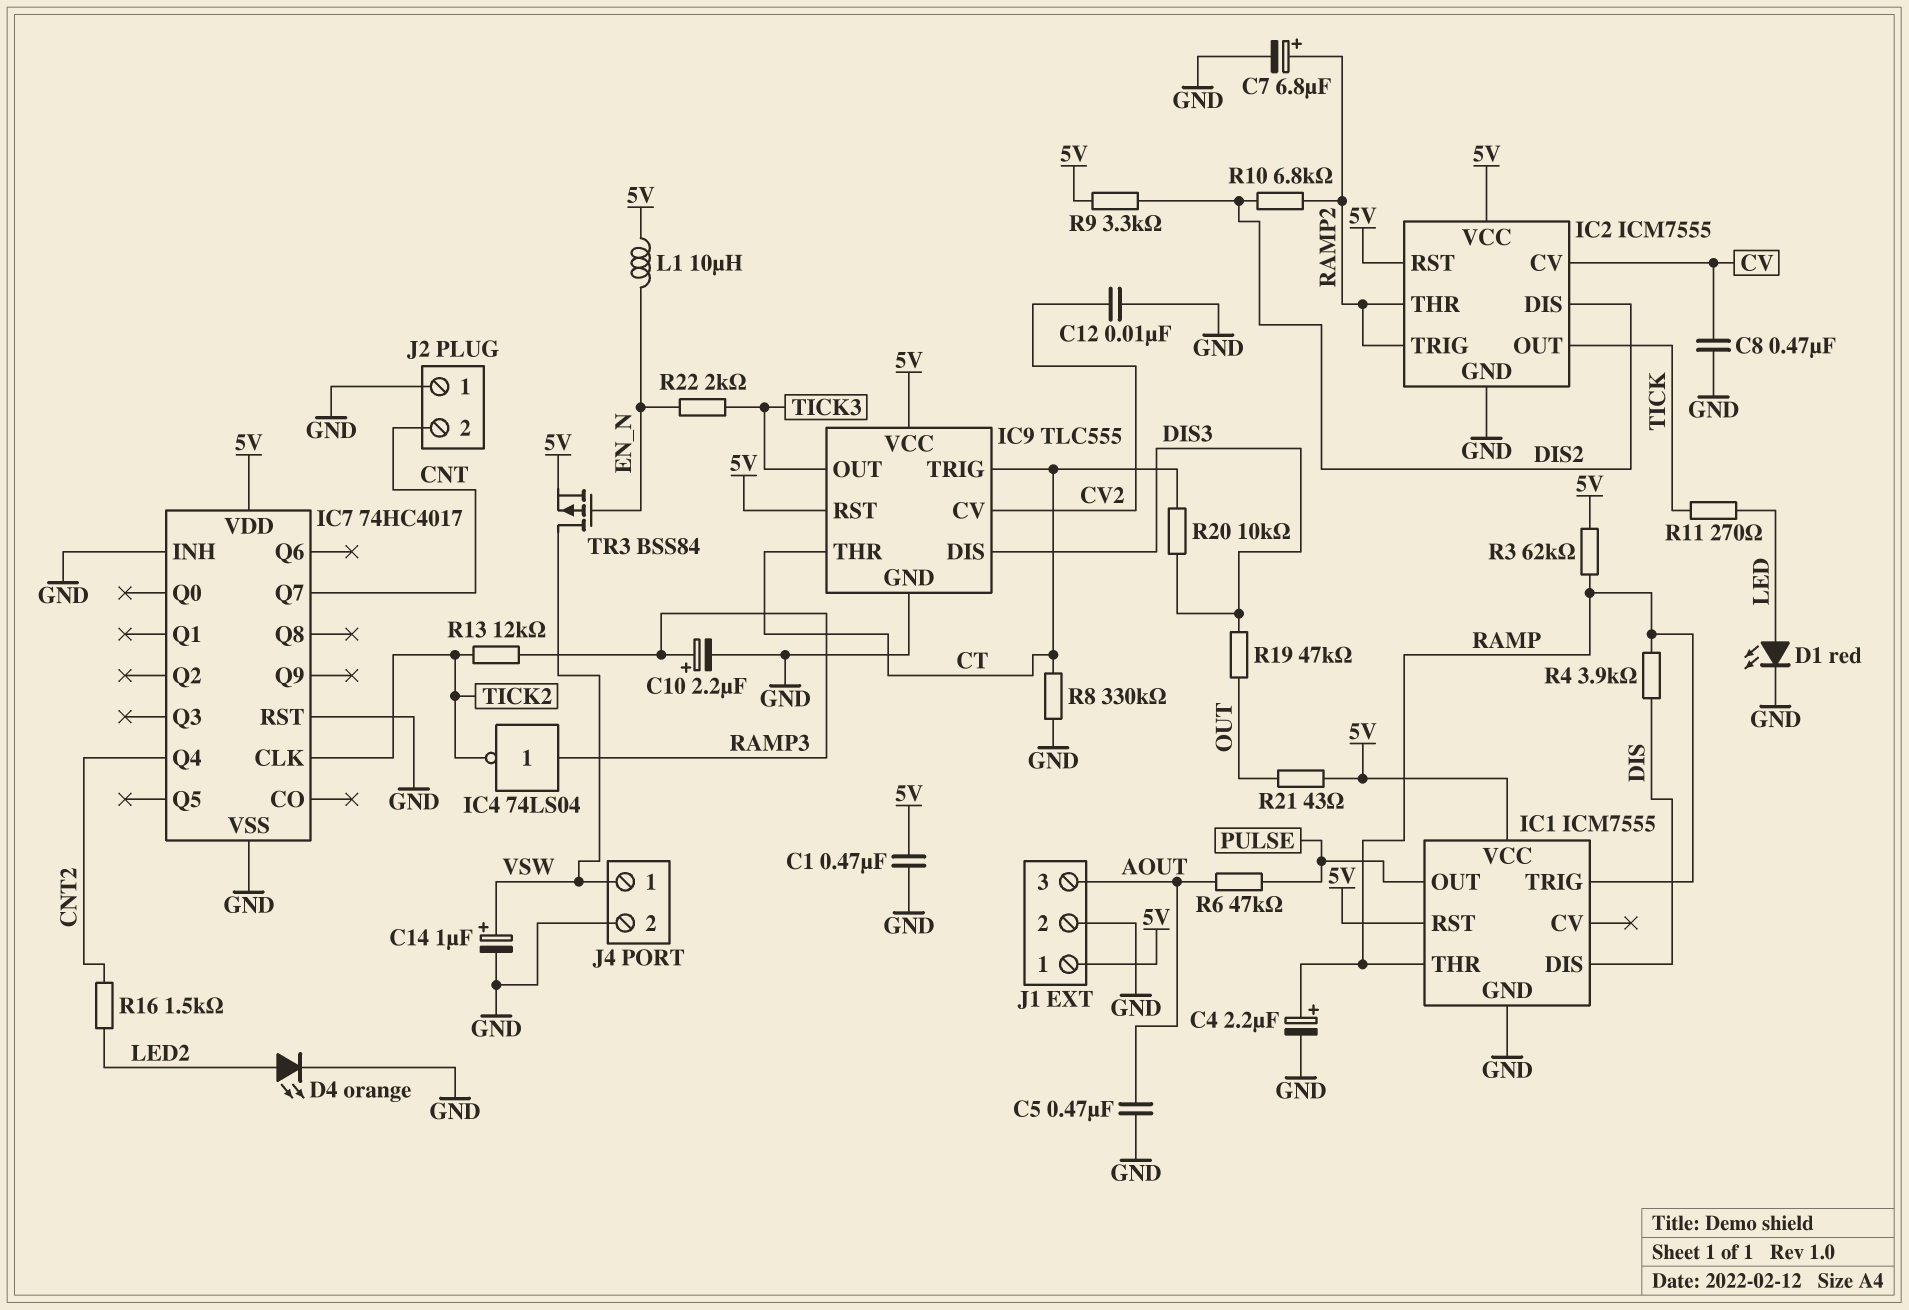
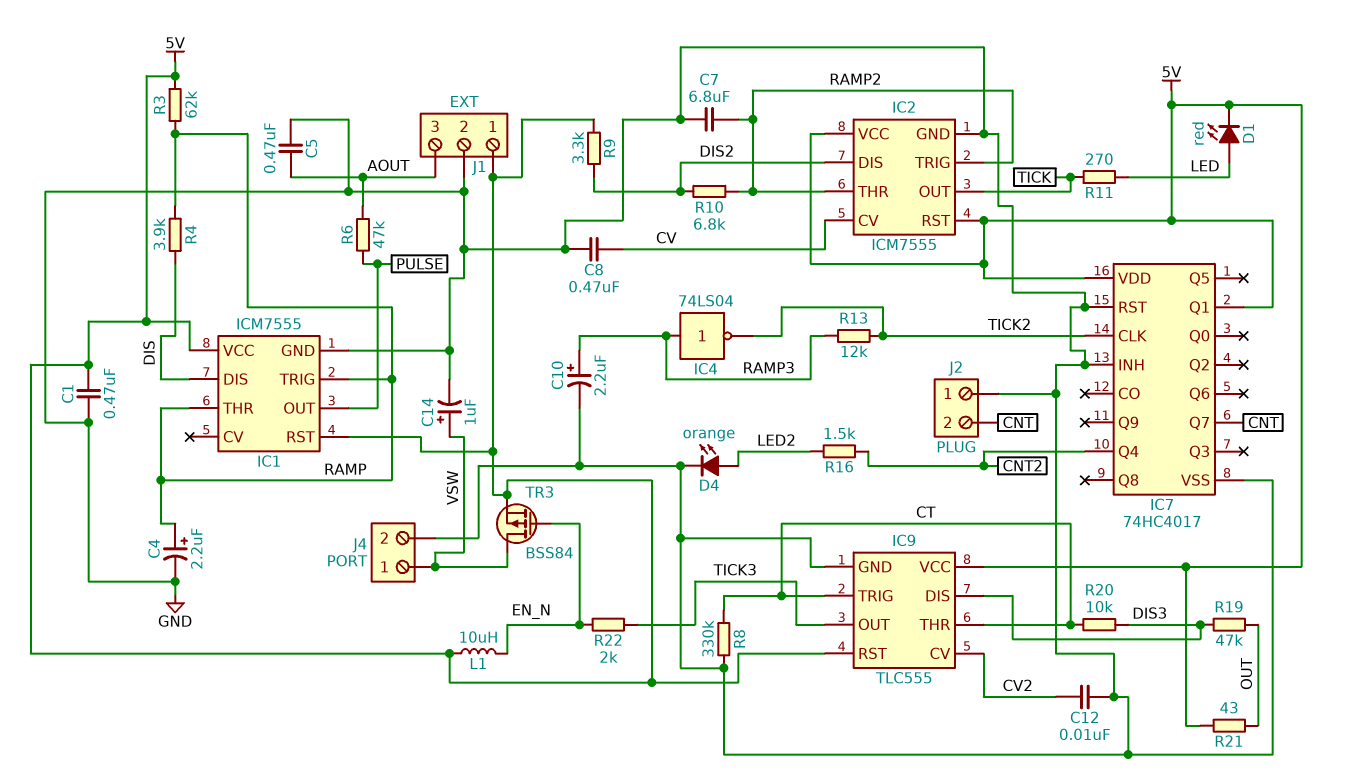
C7: 6.8uF (plus RAMP2, minus GND) -> 6.8uF (GND, RAMP2)
D1: LED red (A LED, K GND) -> LED red (A LED, K 5V)
IC7 pin Q1: none -> 5V

